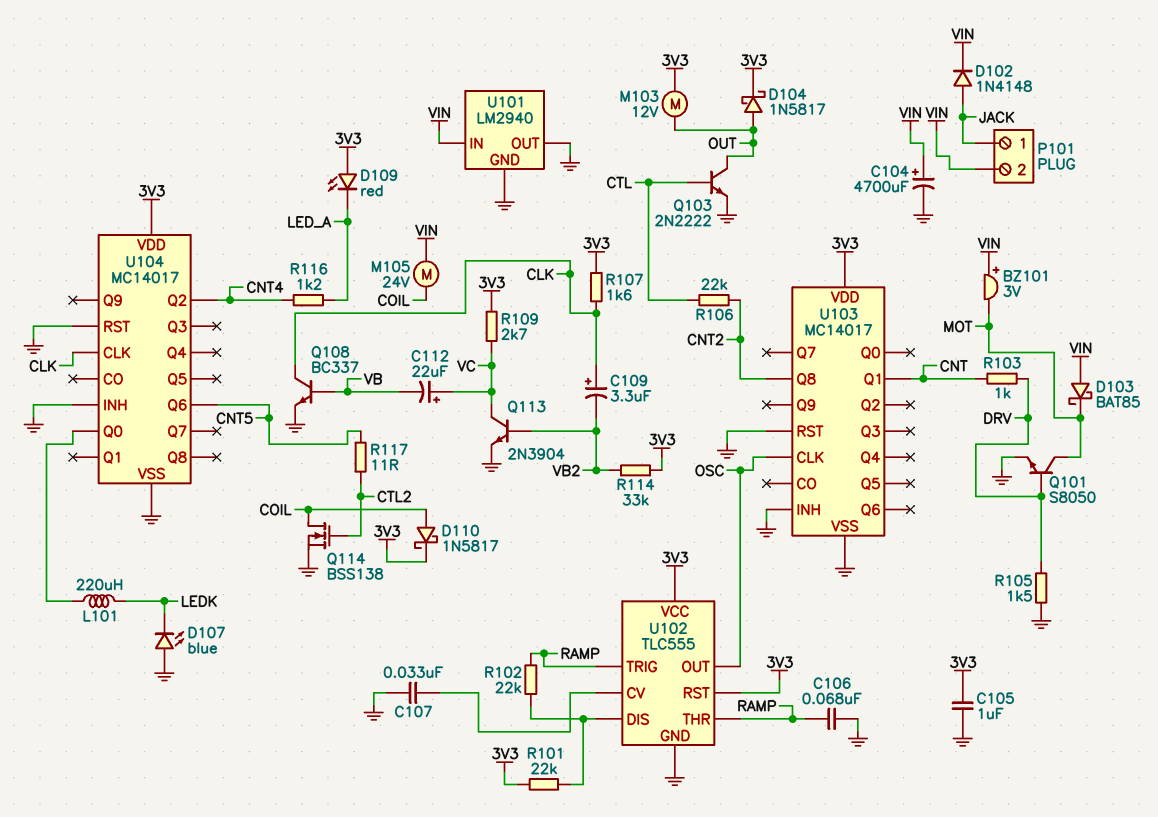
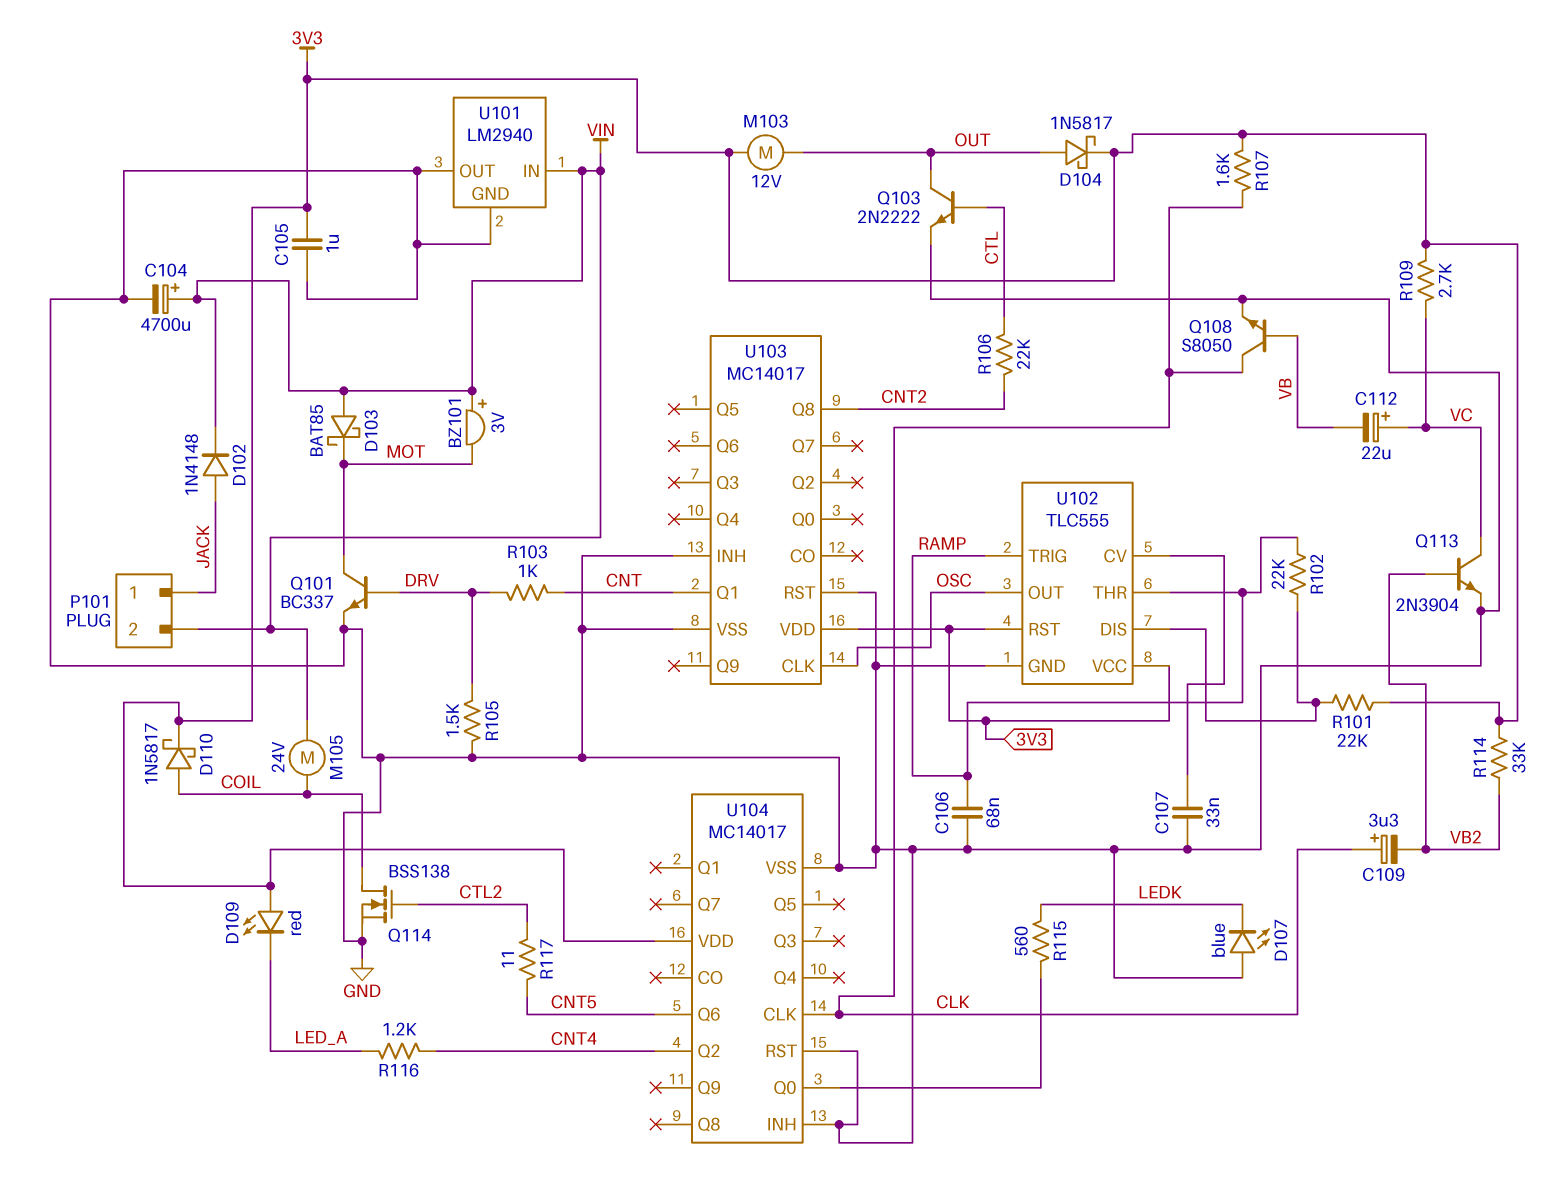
L101: 220uH (LEDK, U104/Q0) -> none
Q101: NPN S8050 (B DRV, C MOT, E GND) -> NPN BC337 (B DRV, C MOT, E GND)
Q108: NPN BC337 (B VB, C CLK, E GND) -> NPN S8050 (B VB, C CLK, E GND)
R115: none -> 560 (LEDK, U104/Q0)

